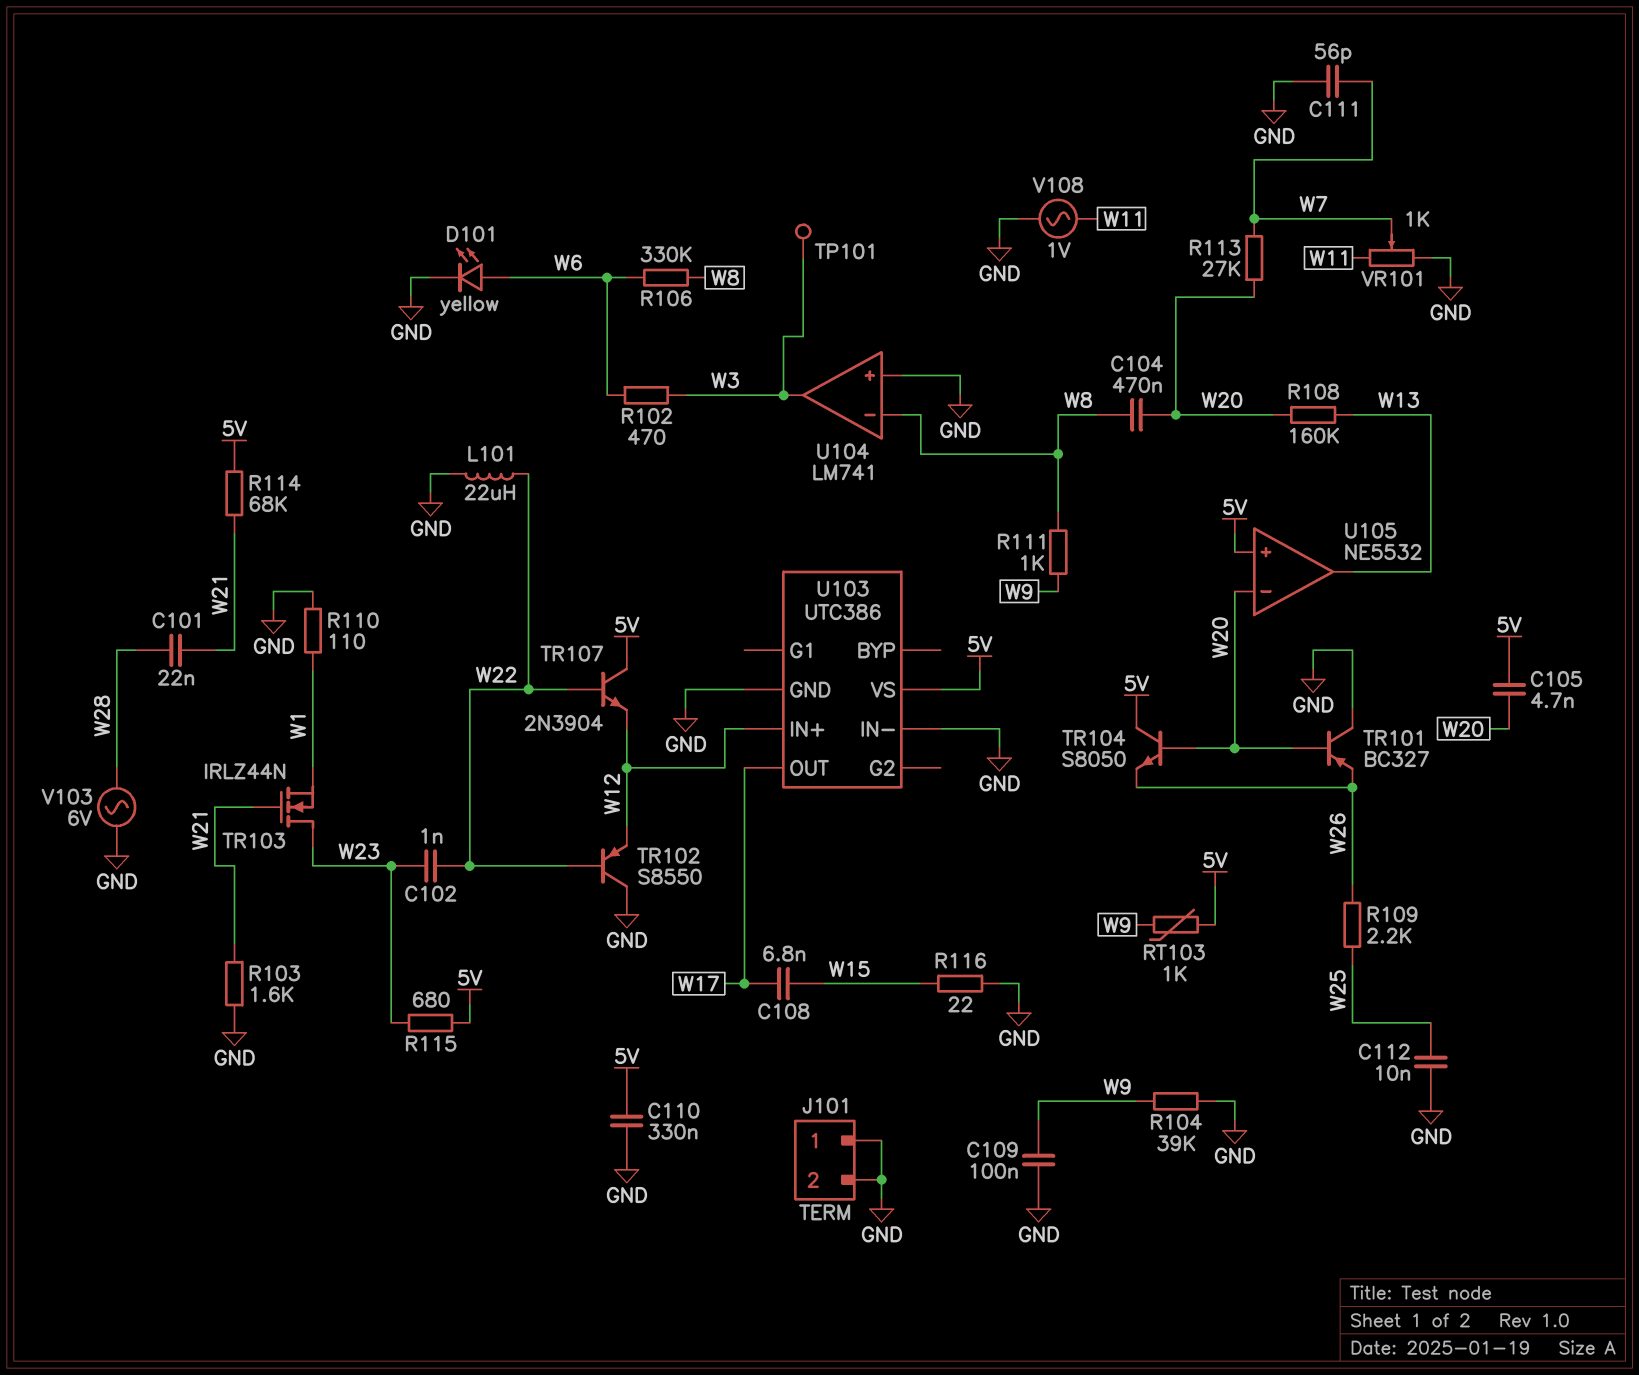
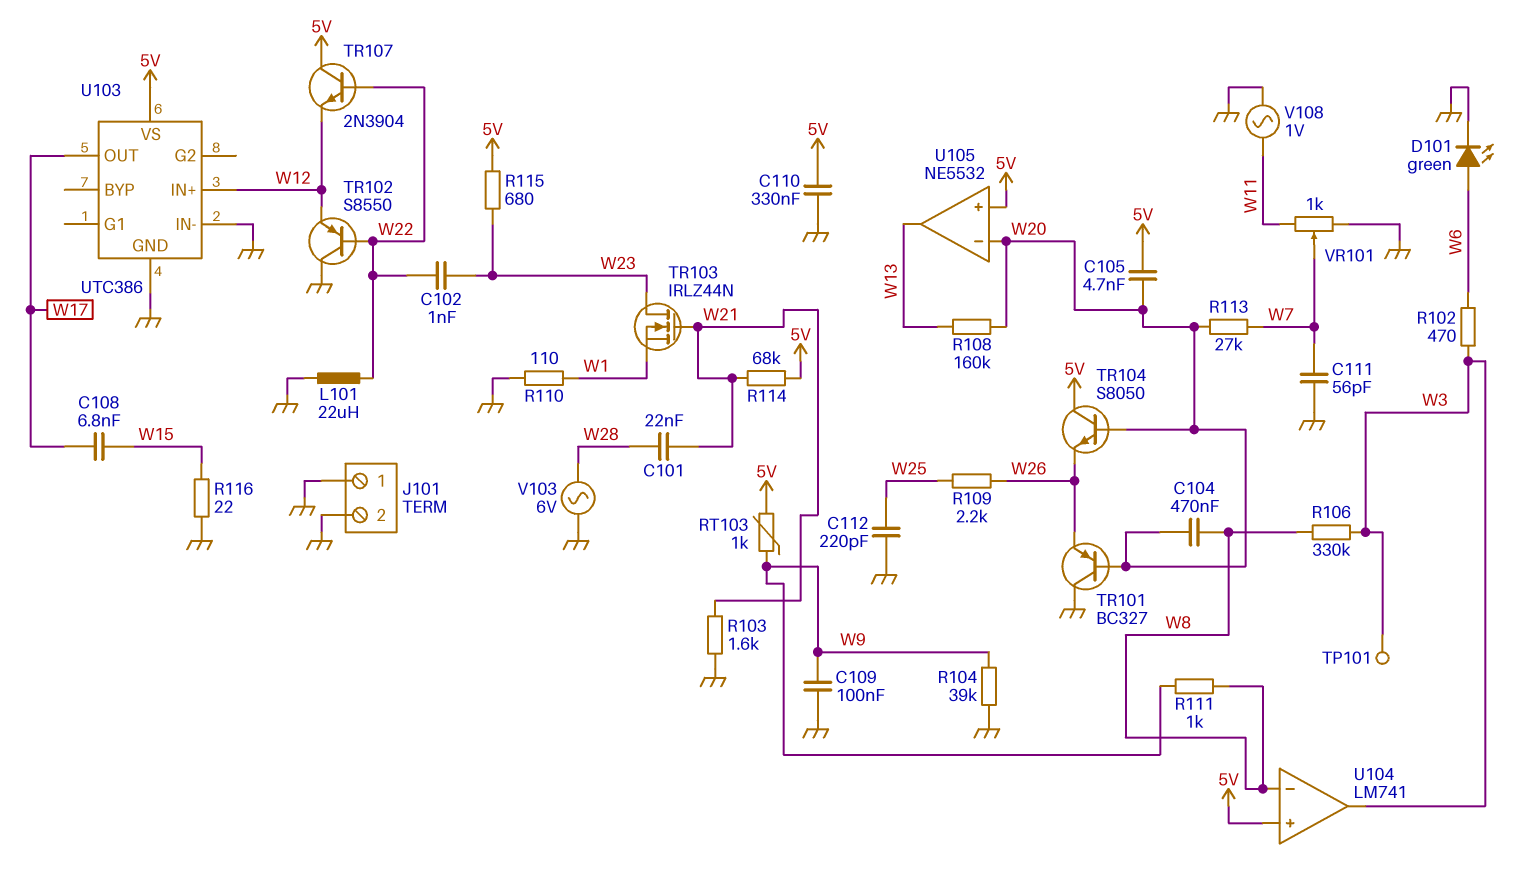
C112: 10nF (GND, W25) -> 220pF (GND, W25)
D101: LED yellow (A W6, K GND) -> LED green (A W6, K GND)
R106: 330k (W6, W8) -> 330k (W3, W8)
U104 pin in+: GND -> 5V

